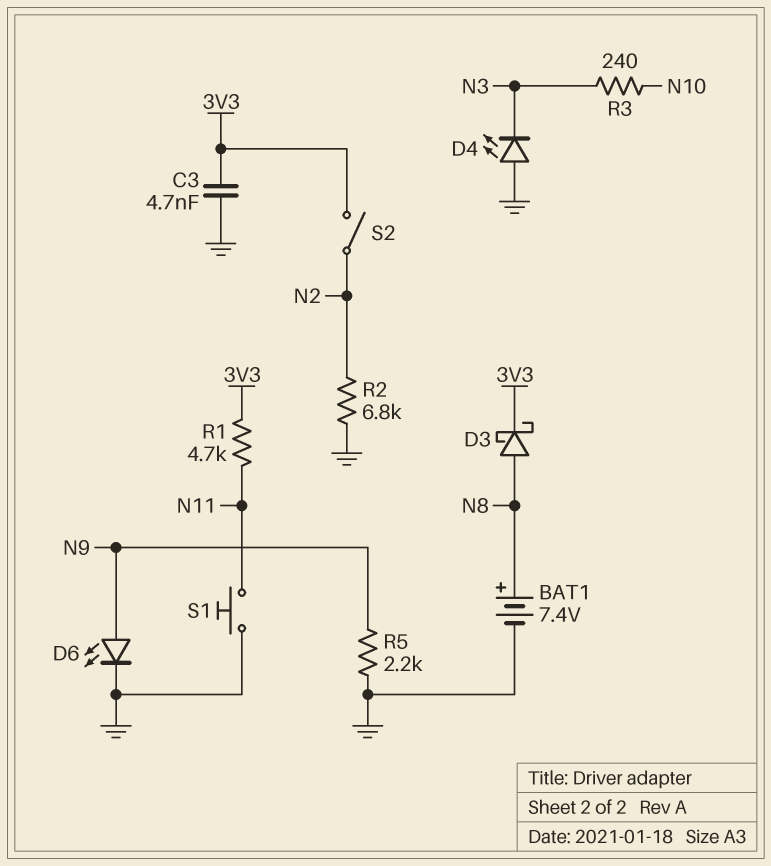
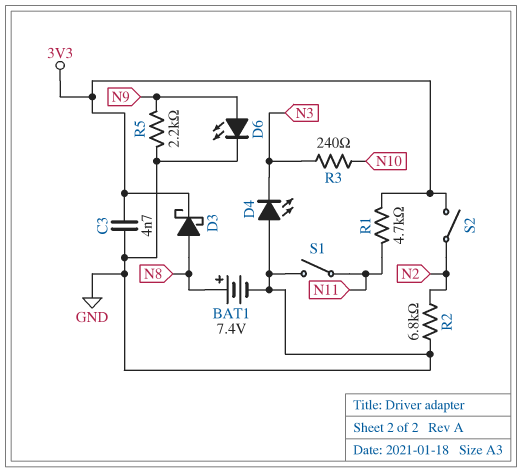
S1: button (GND, N11) -> switch (GND, N11)

